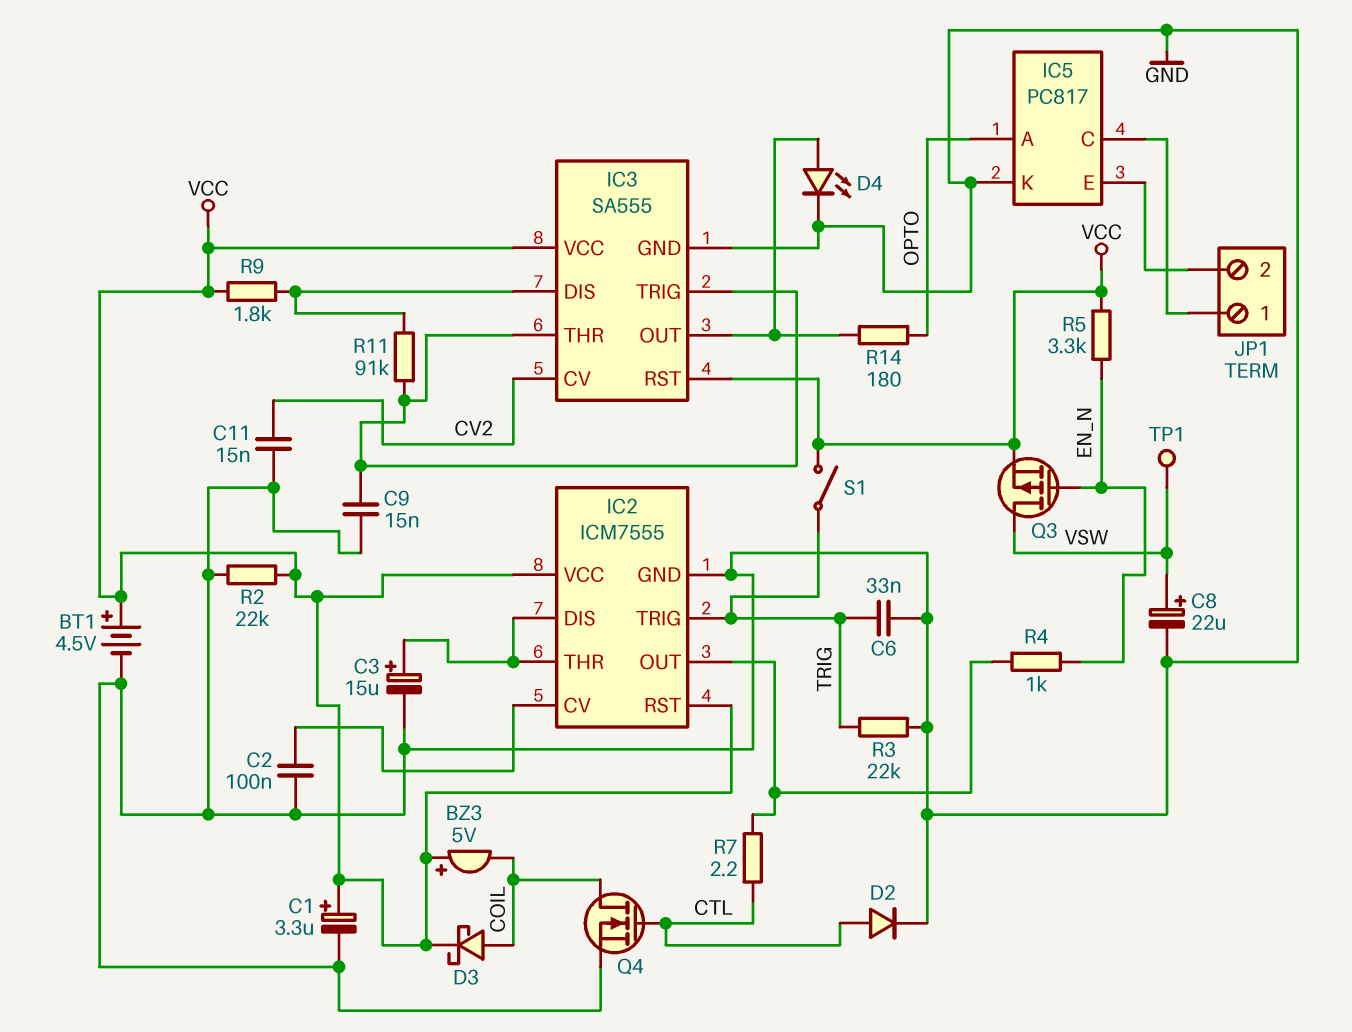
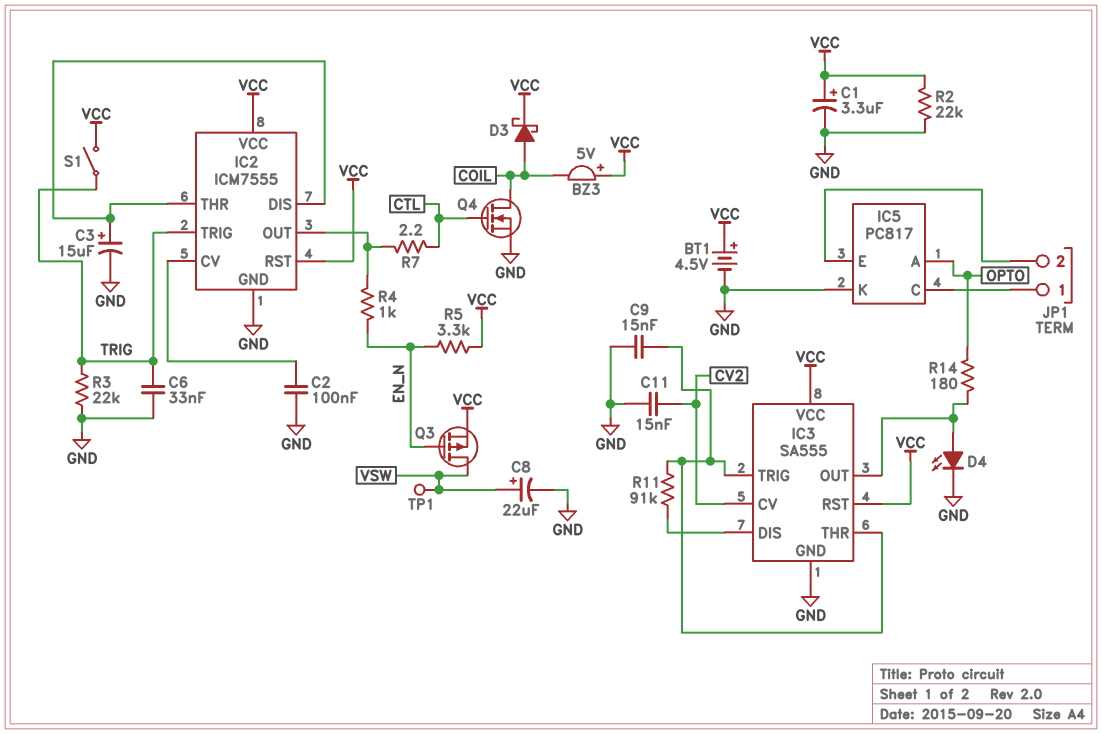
D2: diode (A CTL, K GND) -> none
R9: 1.8k (IC3/DIS, VCC) -> none

